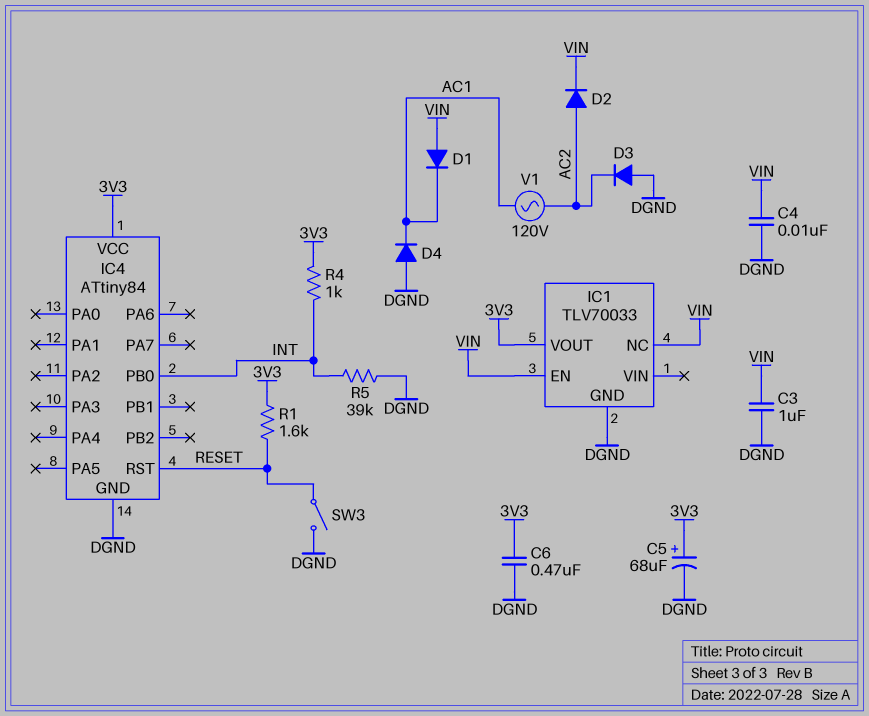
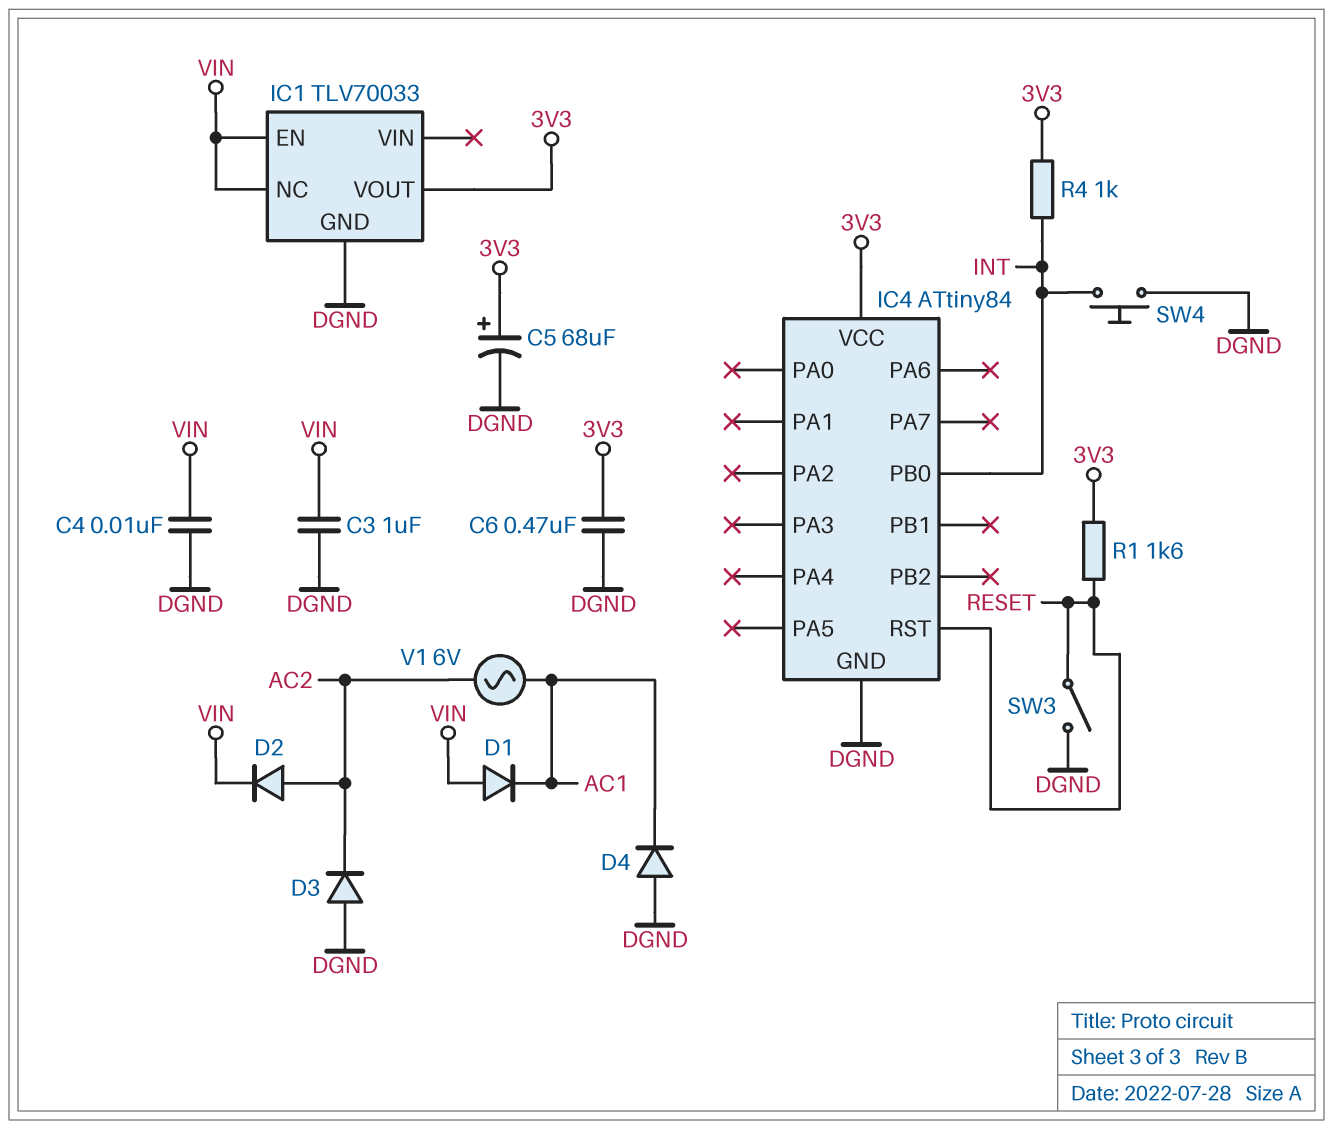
R5: 39k (DGND, INT) -> none
SW4: none -> button (DGND, INT)
V1: AC 120V (AC1, AC2) -> AC 6V (AC1, AC2)

